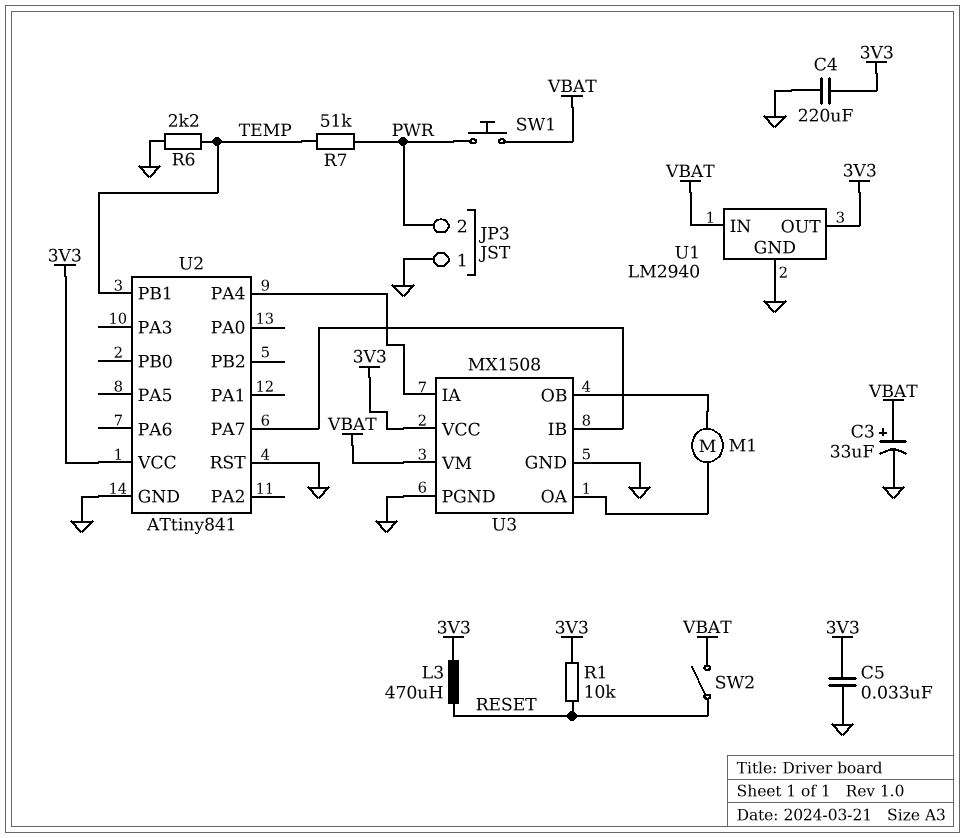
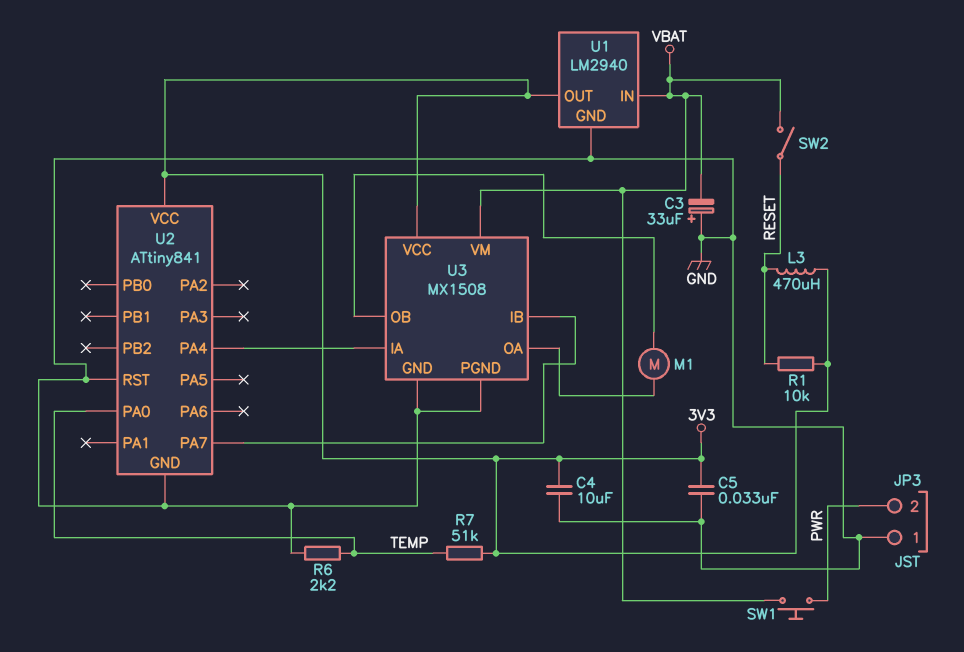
C3: 33uF (plus VBAT, minus GND) -> 33uF (plus GND, minus VBAT)
C4: 220uF (3V3, GND) -> 10uF (3V3, GND)
R7: 51k (PWR, TEMP) -> 51k (3V3, TEMP)
U2 pin PA0: none -> TEMP
U2 pin PB1: TEMP -> none

